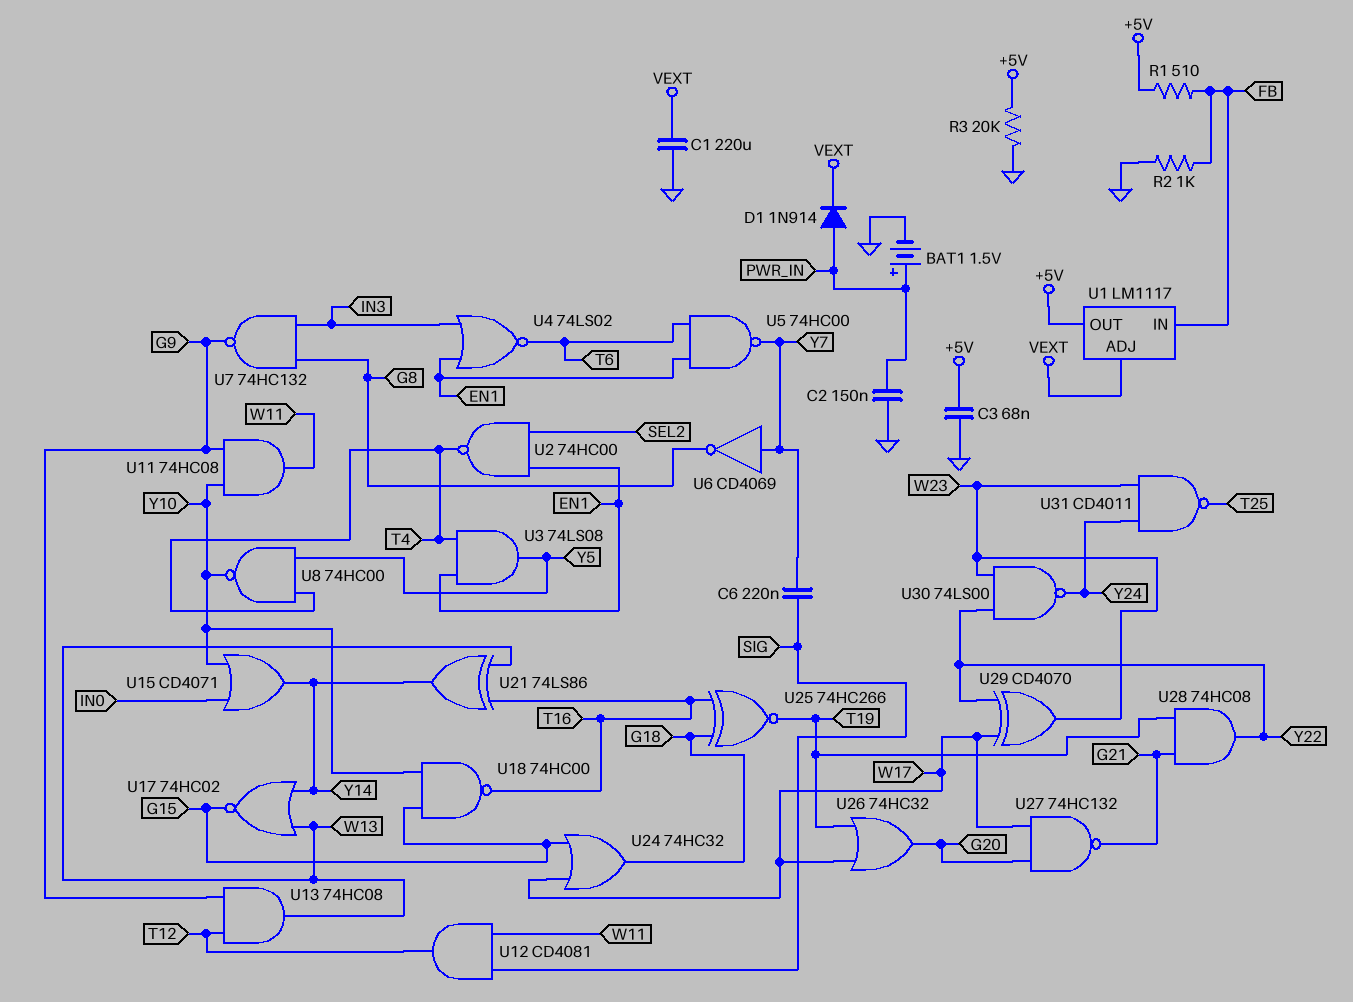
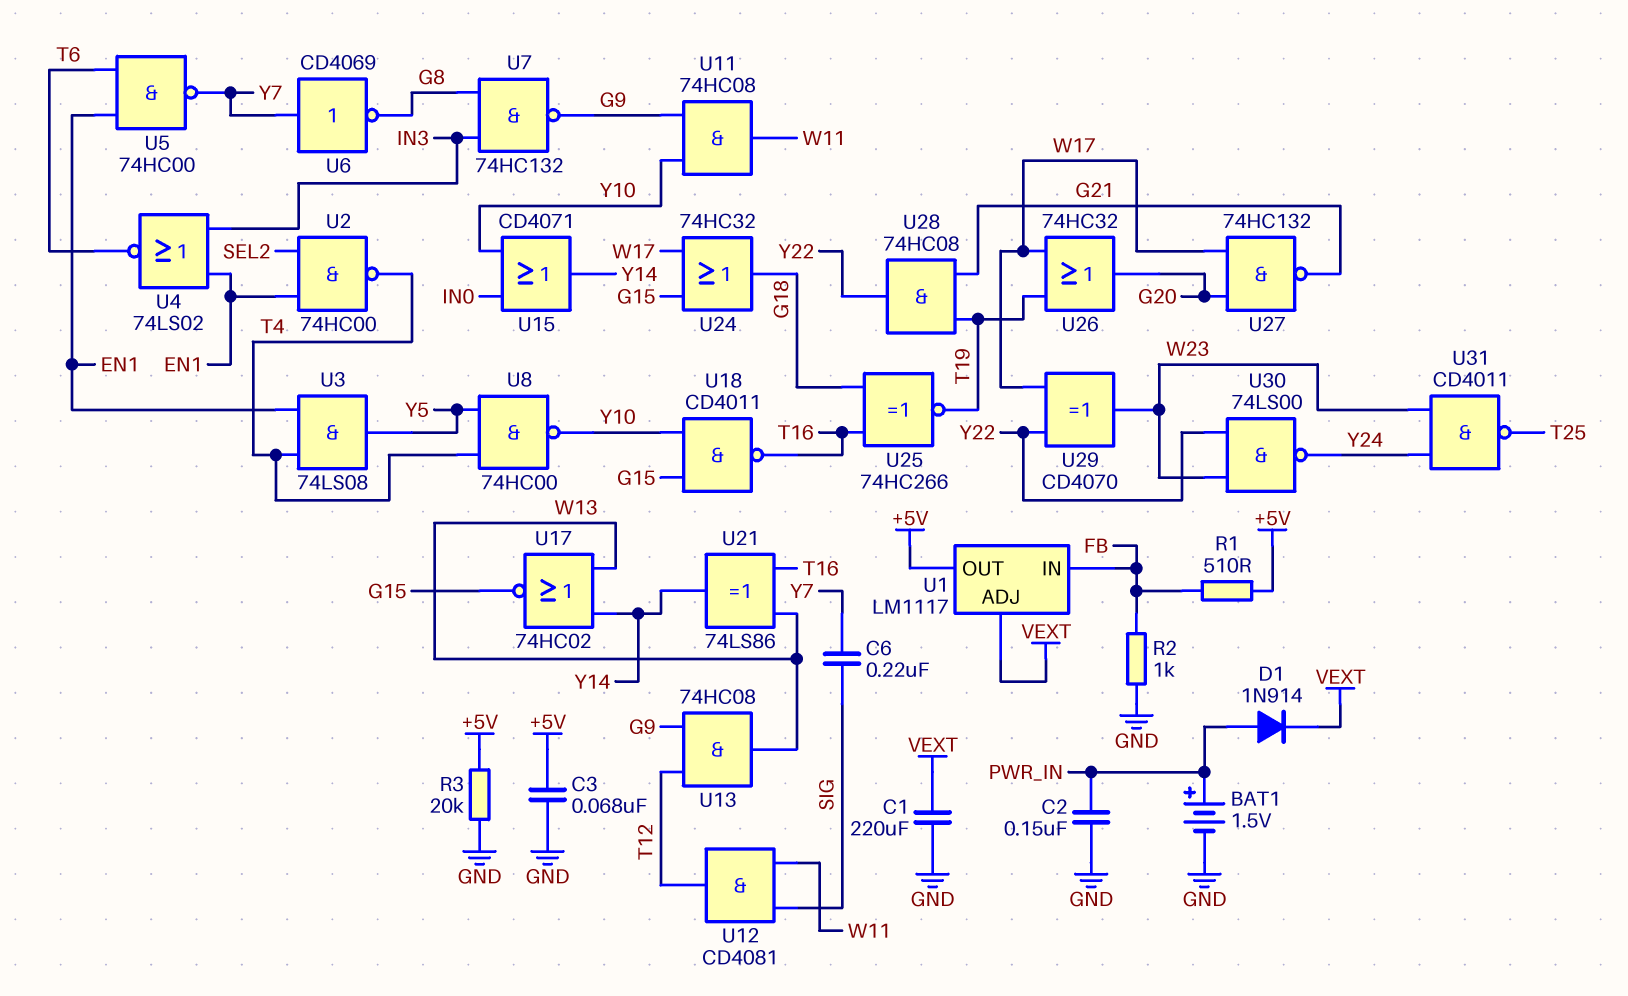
U18: NAND 74HC00 (in G15, in Y10, out T16) -> NAND CD4011 (in G15, in Y10, out T16)

